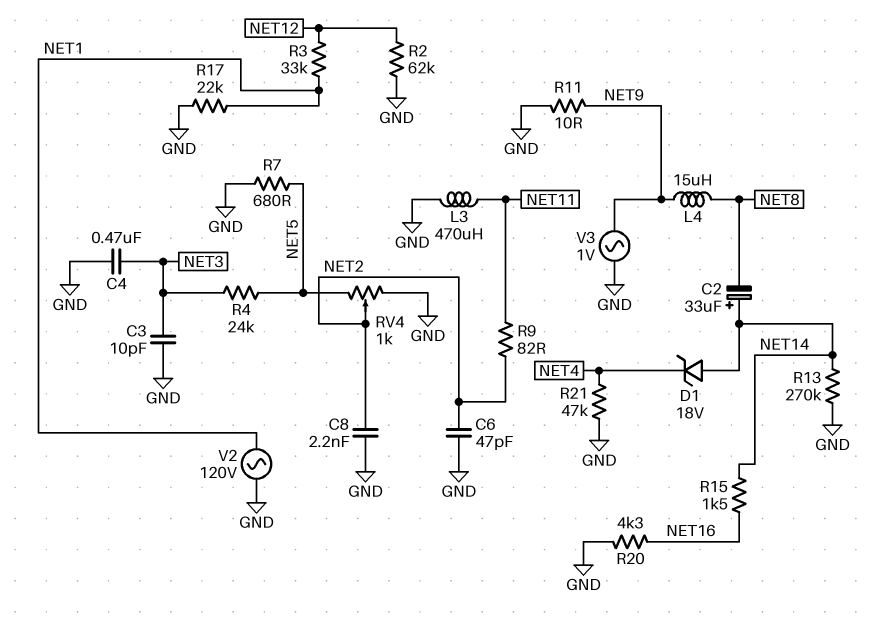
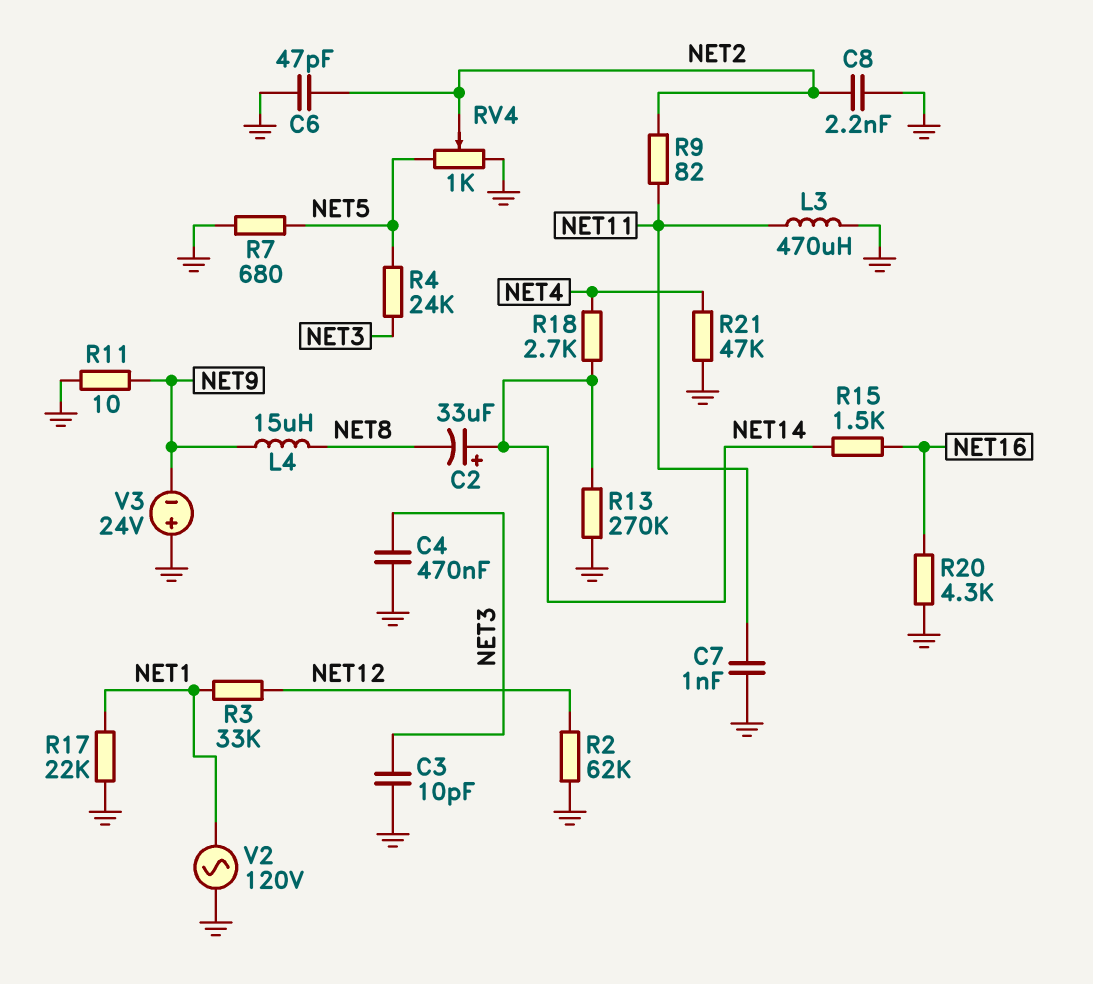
C7: none -> 1nF (GND, NET11)
D1: zener 18V (A NET14, K NET4) -> none
R18: none -> 2.7k (NET4, NET14)
V3: AC 1V (GND, NET9) -> 24V (plus GND, minus NET9)

